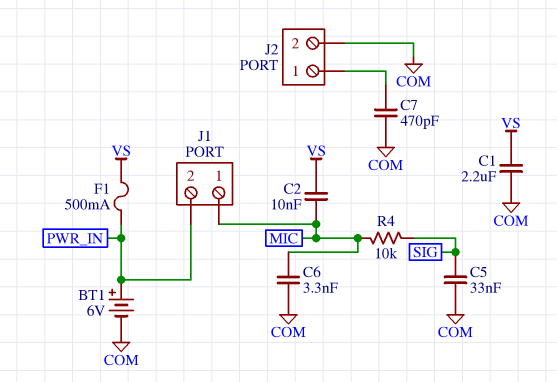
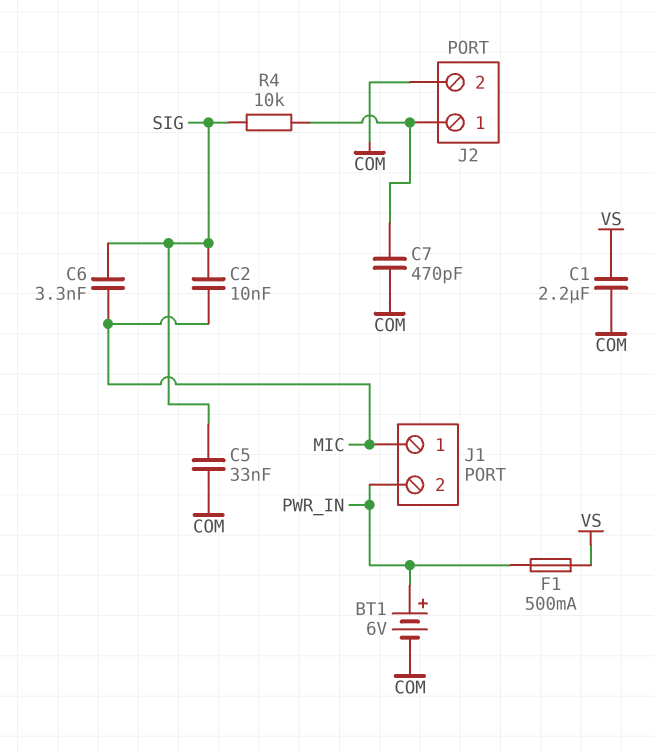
C2: 10nF (MIC, VS) -> 10nF (MIC, SIG)
C6: 3.3nF (COM, MIC) -> 3.3nF (MIC, SIG)
R4: 10k (MIC, SIG) -> 10k (J2/1, SIG)

